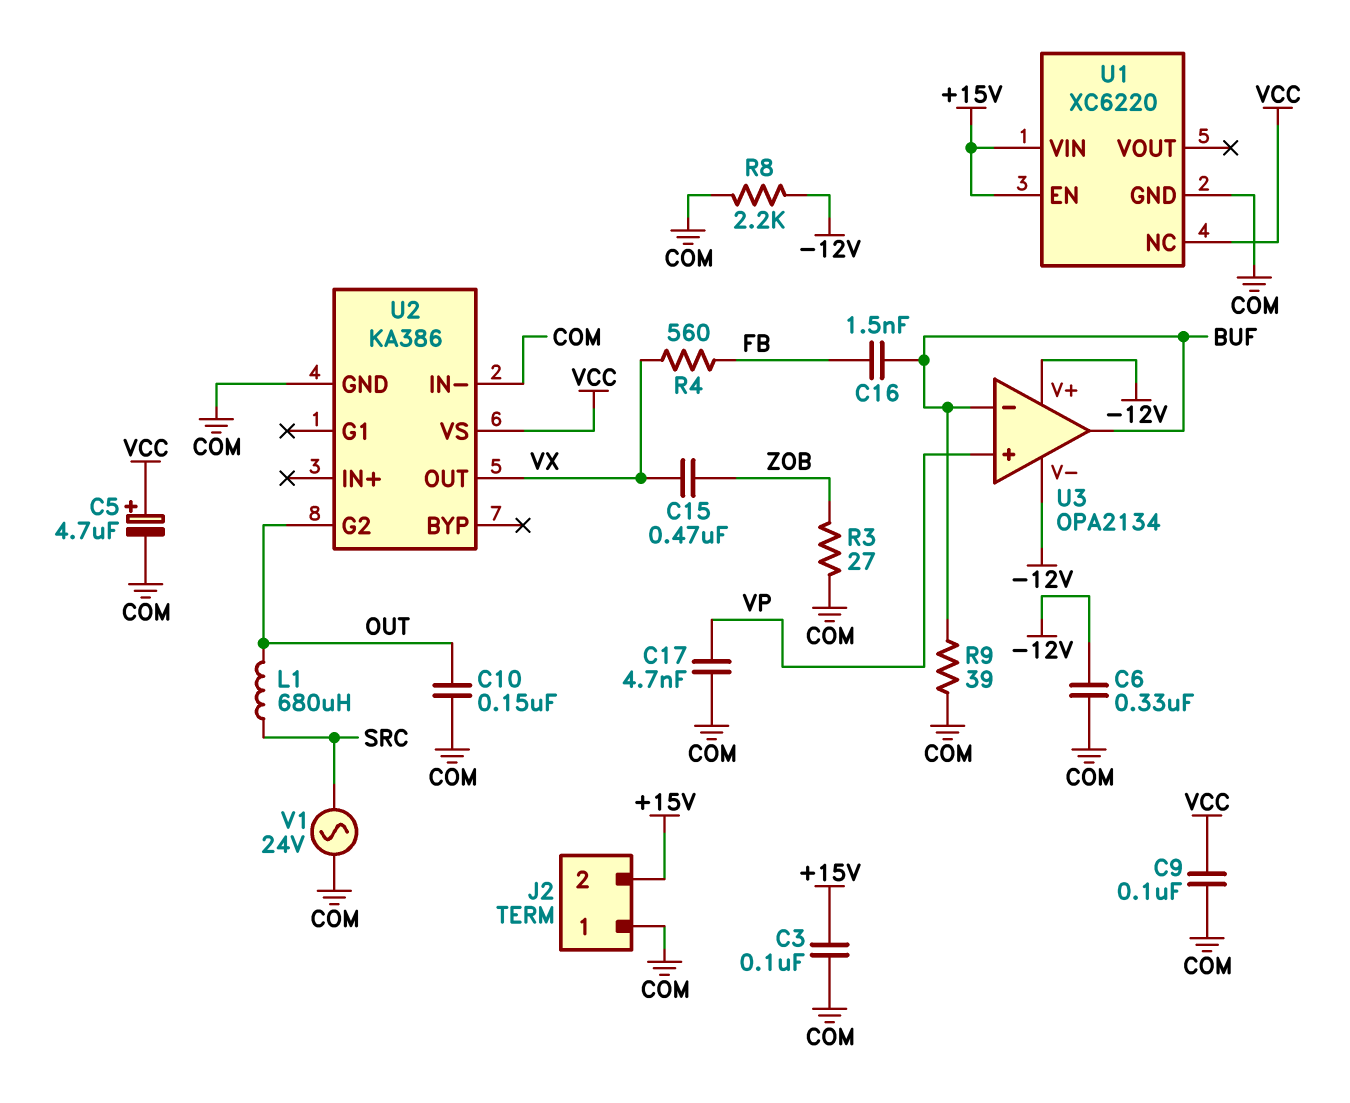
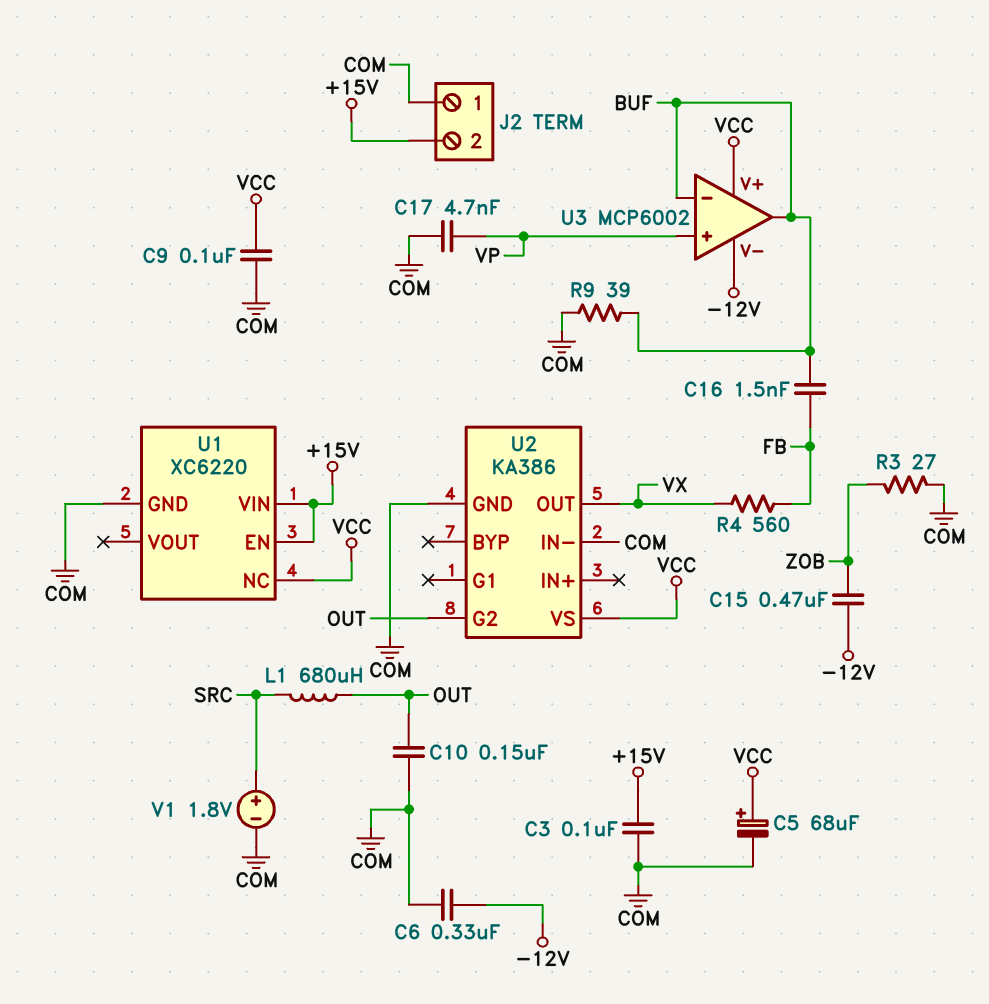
C5: 4.7uF (plus VCC, minus COM) -> 68uF (plus VCC, minus COM)
C15: 470nF (VX, ZOB) -> 470nF (-12V, ZOB)
R8: 2.2k (-12V, COM) -> none
U3: OPA2134 -> MCP6002
U3 pin V+: -12V -> VCC
V1: AC 24V (COM, SRC) -> 1.8V (plus SRC, minus COM)

